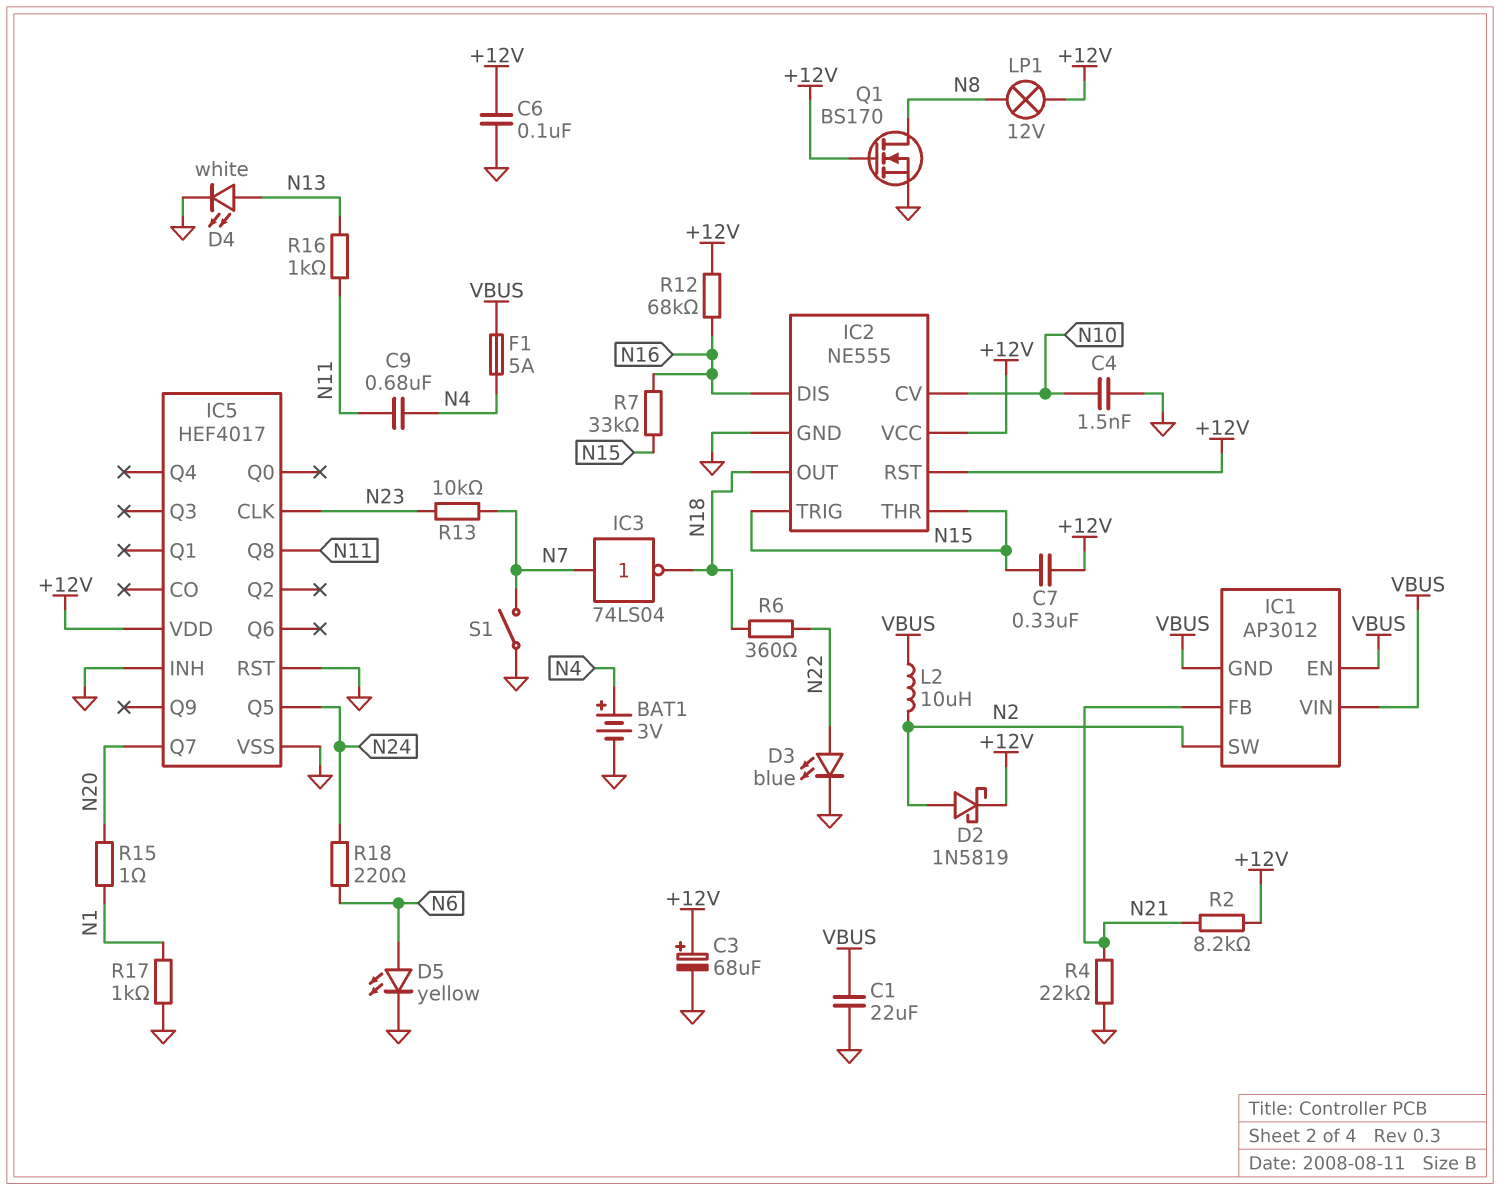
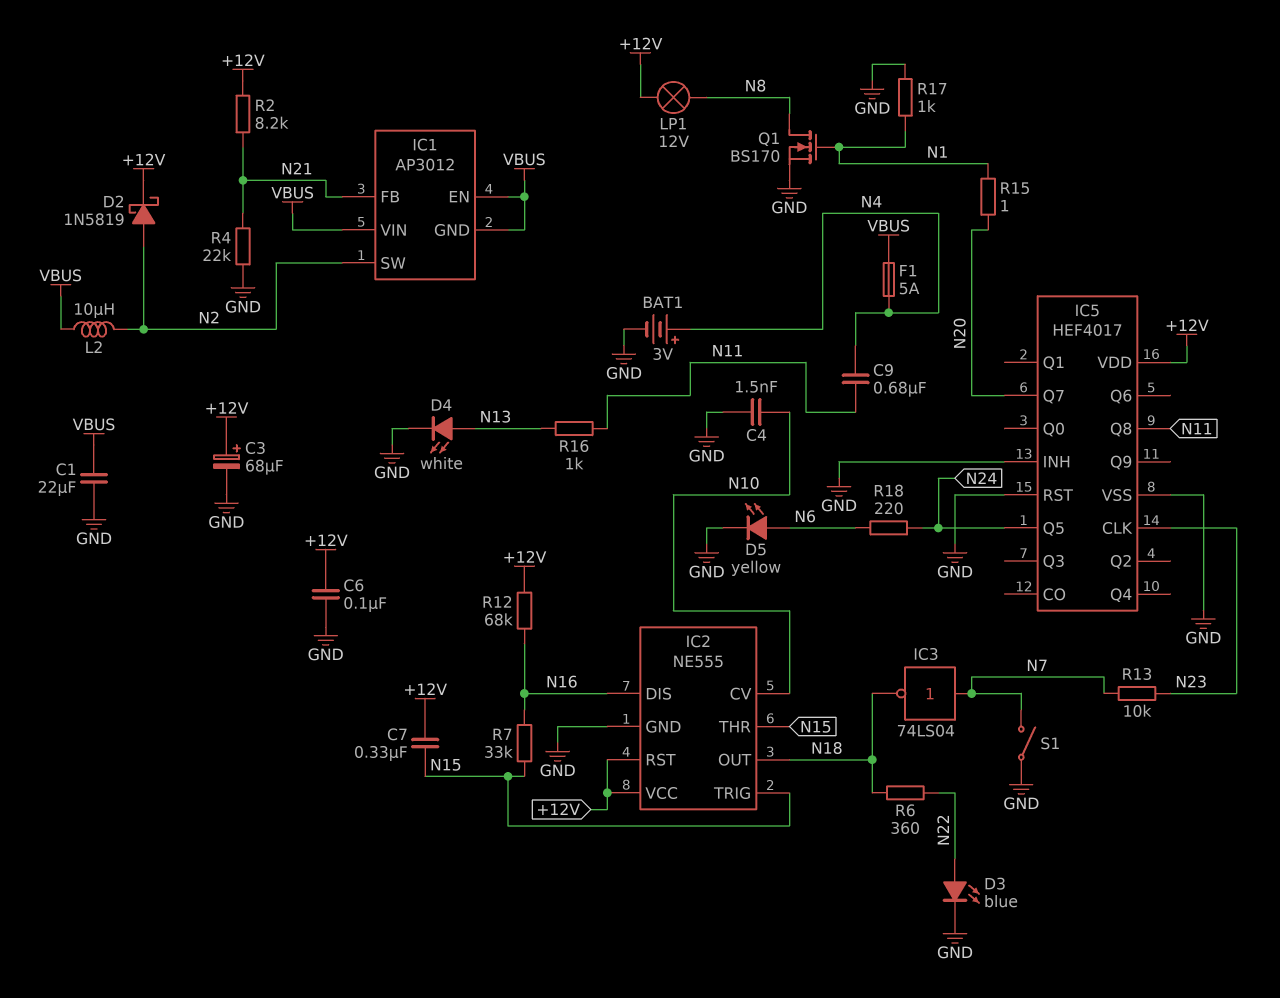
Q1: NMOS BS170 (G +12V, D N8, S GND) -> NMOS BS170 (G N1, D N8, S GND)

